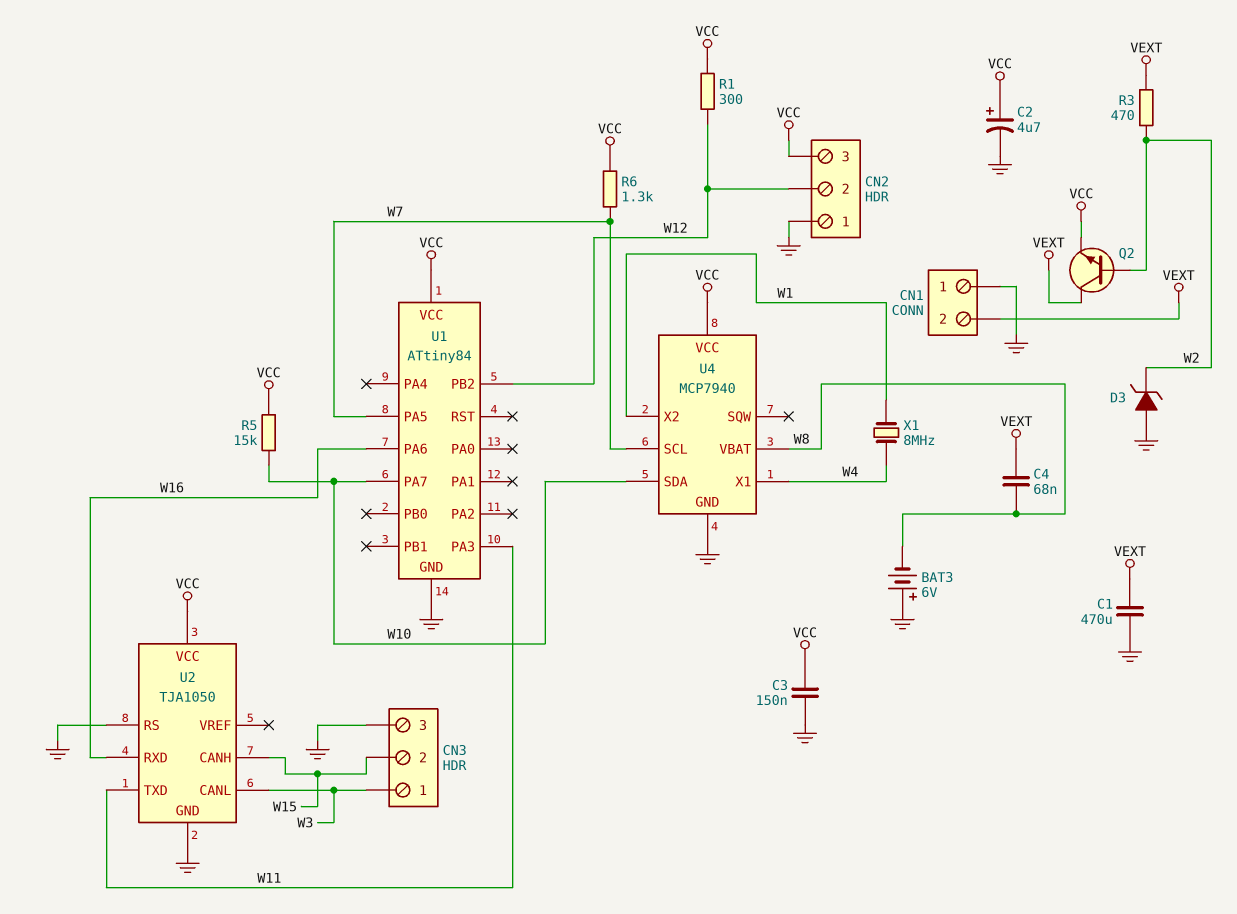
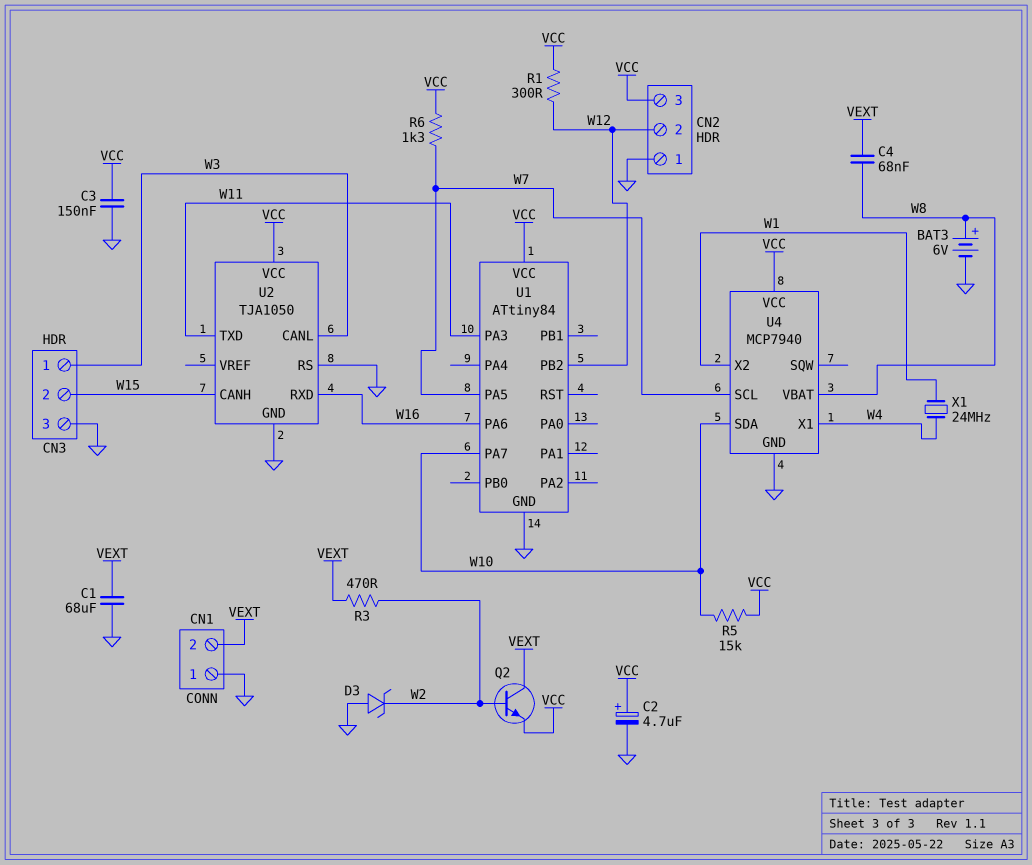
BAT3: 6V (plus GND, minus W8) -> 6V (plus W8, minus GND)
C1: 470uF (GND, VEXT) -> 68uF (GND, VEXT)
X1: 8MHz (W1, W4) -> 24MHz (W1, W4)

